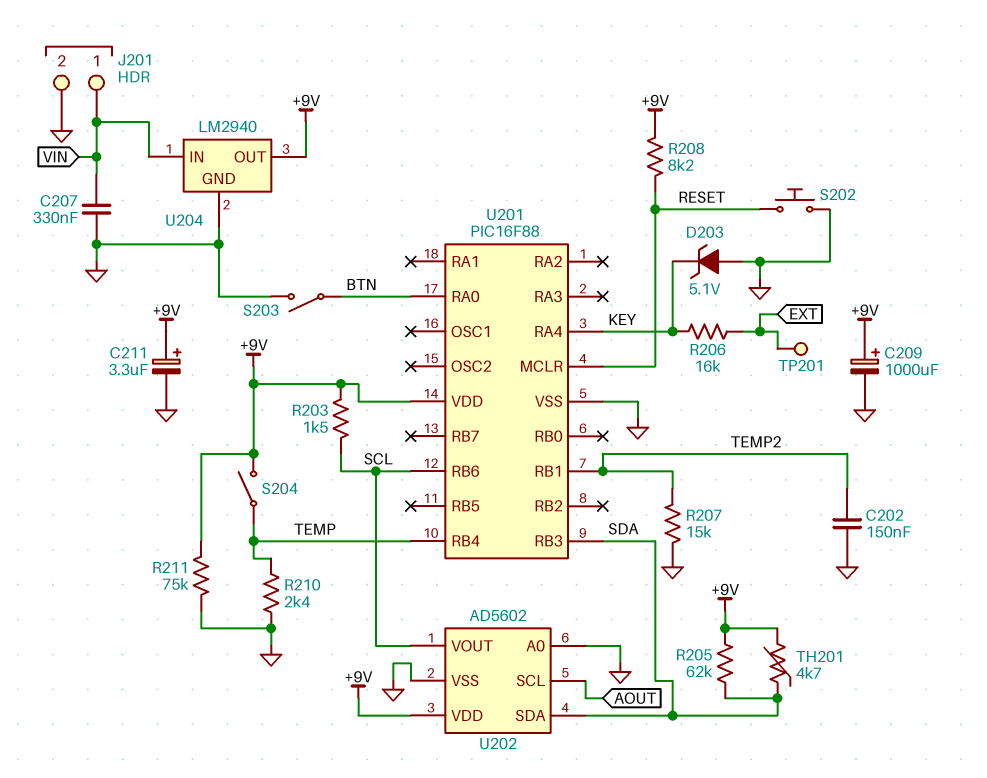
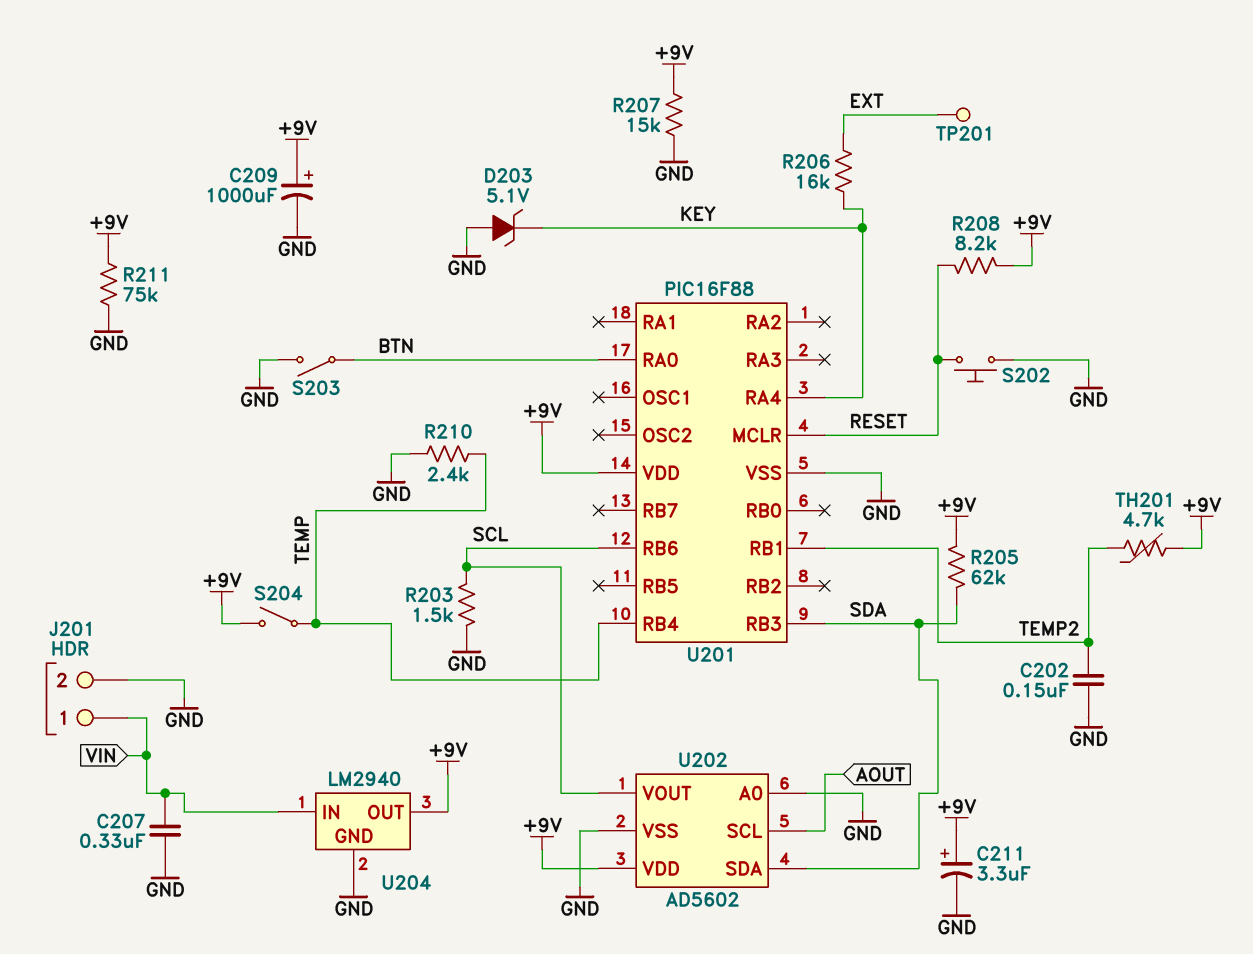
R203: 1.5k (+9V, SCL) -> 1.5k (GND, SCL)
R207: 15k (GND, TEMP2) -> 15k (+9V, GND)
TH201: 4.7k (+9V, SDA) -> 4.7k (+9V, TEMP2)

